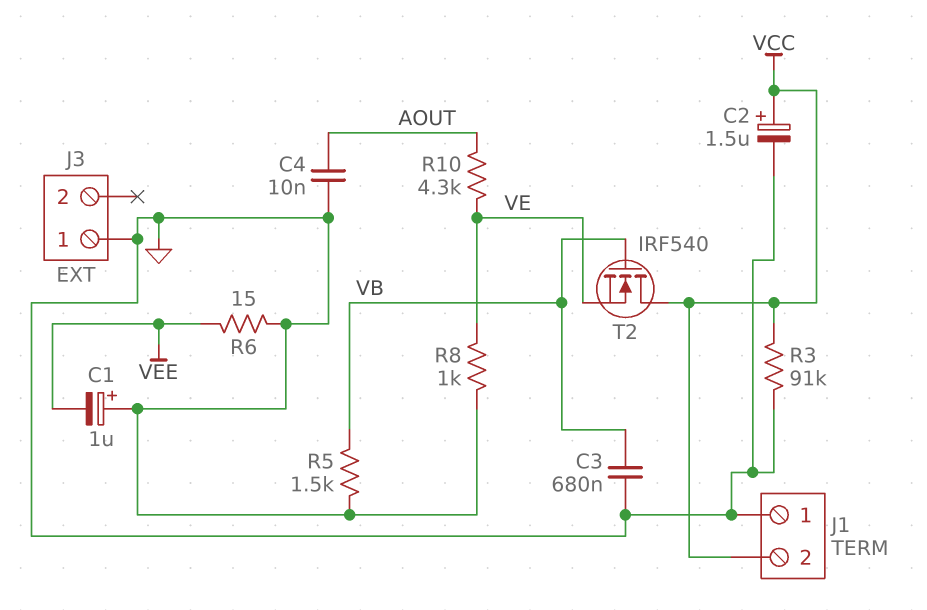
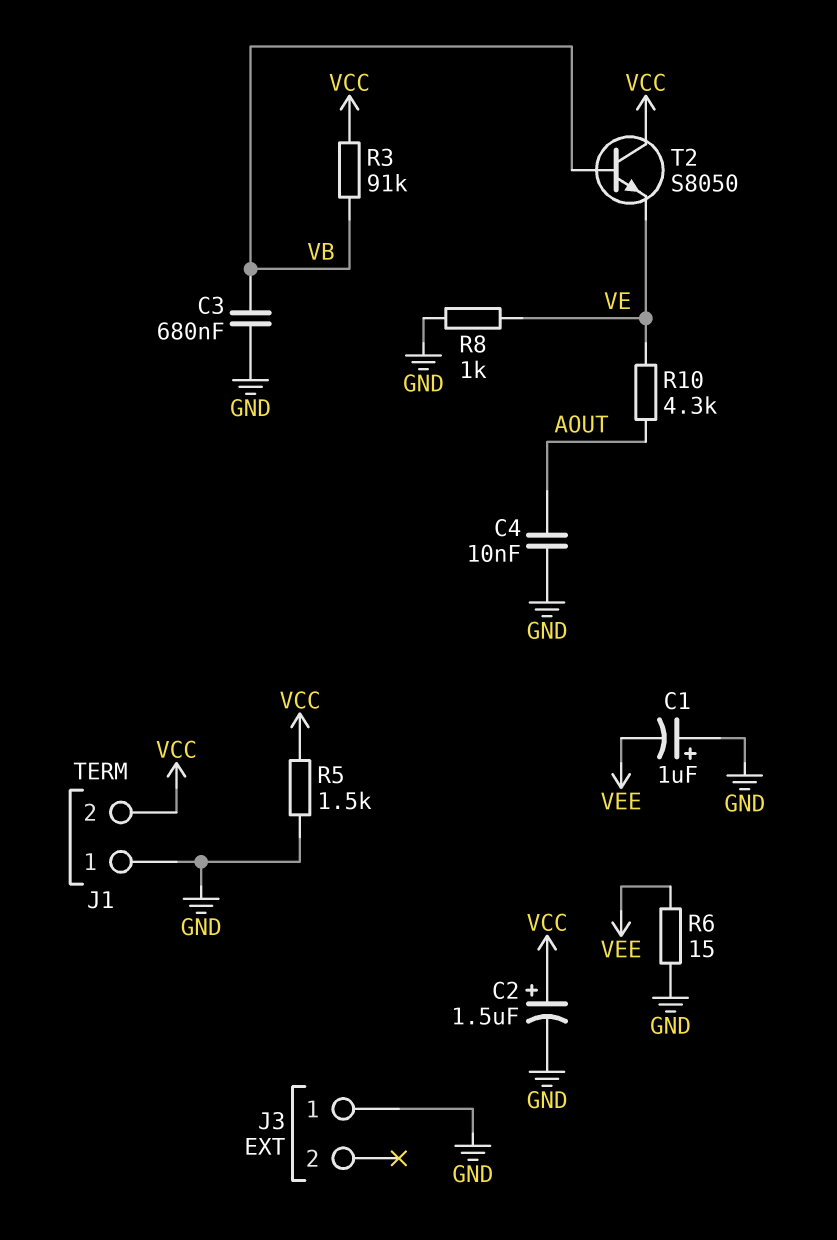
R3: 91k (GND, VCC) -> 91k (VB, VCC)
R5: 1.5k (GND, VB) -> 1.5k (GND, VCC)
T2: NMOS IRF540 (G VB, D VCC, S VE) -> NPN S8050 (B VB, C VCC, E VE)

